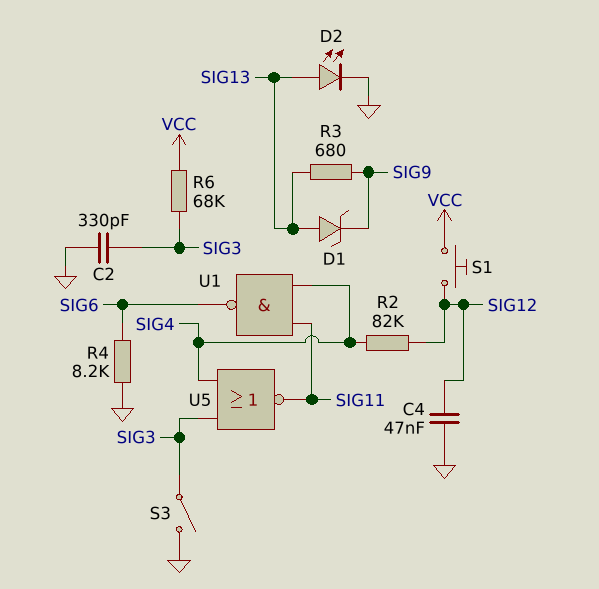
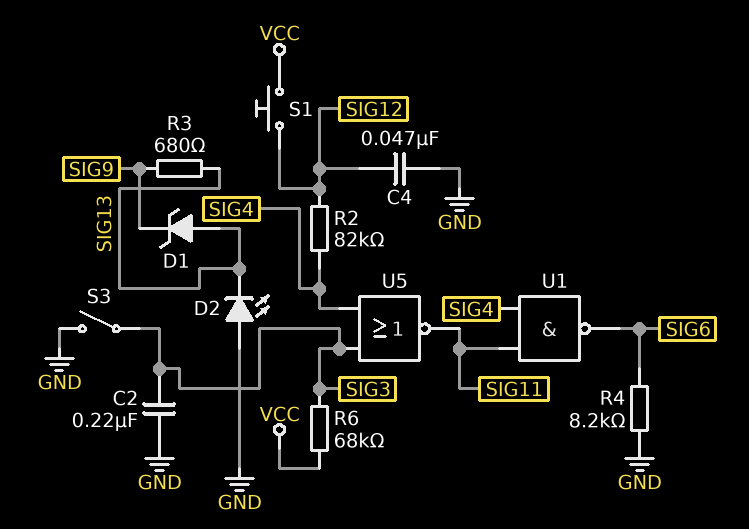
C2: 330pF (GND, SIG3) -> 220nF (GND, SIG3)
D2: LED (A SIG13, K GND) -> LED (A GND, K SIG13)

